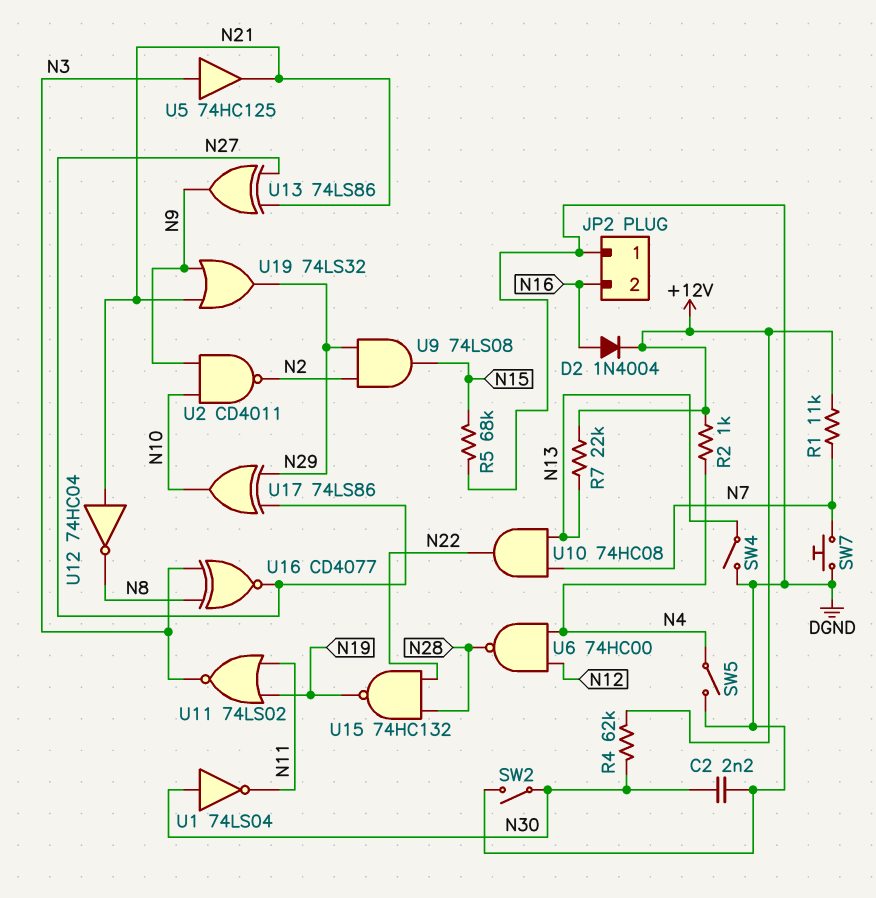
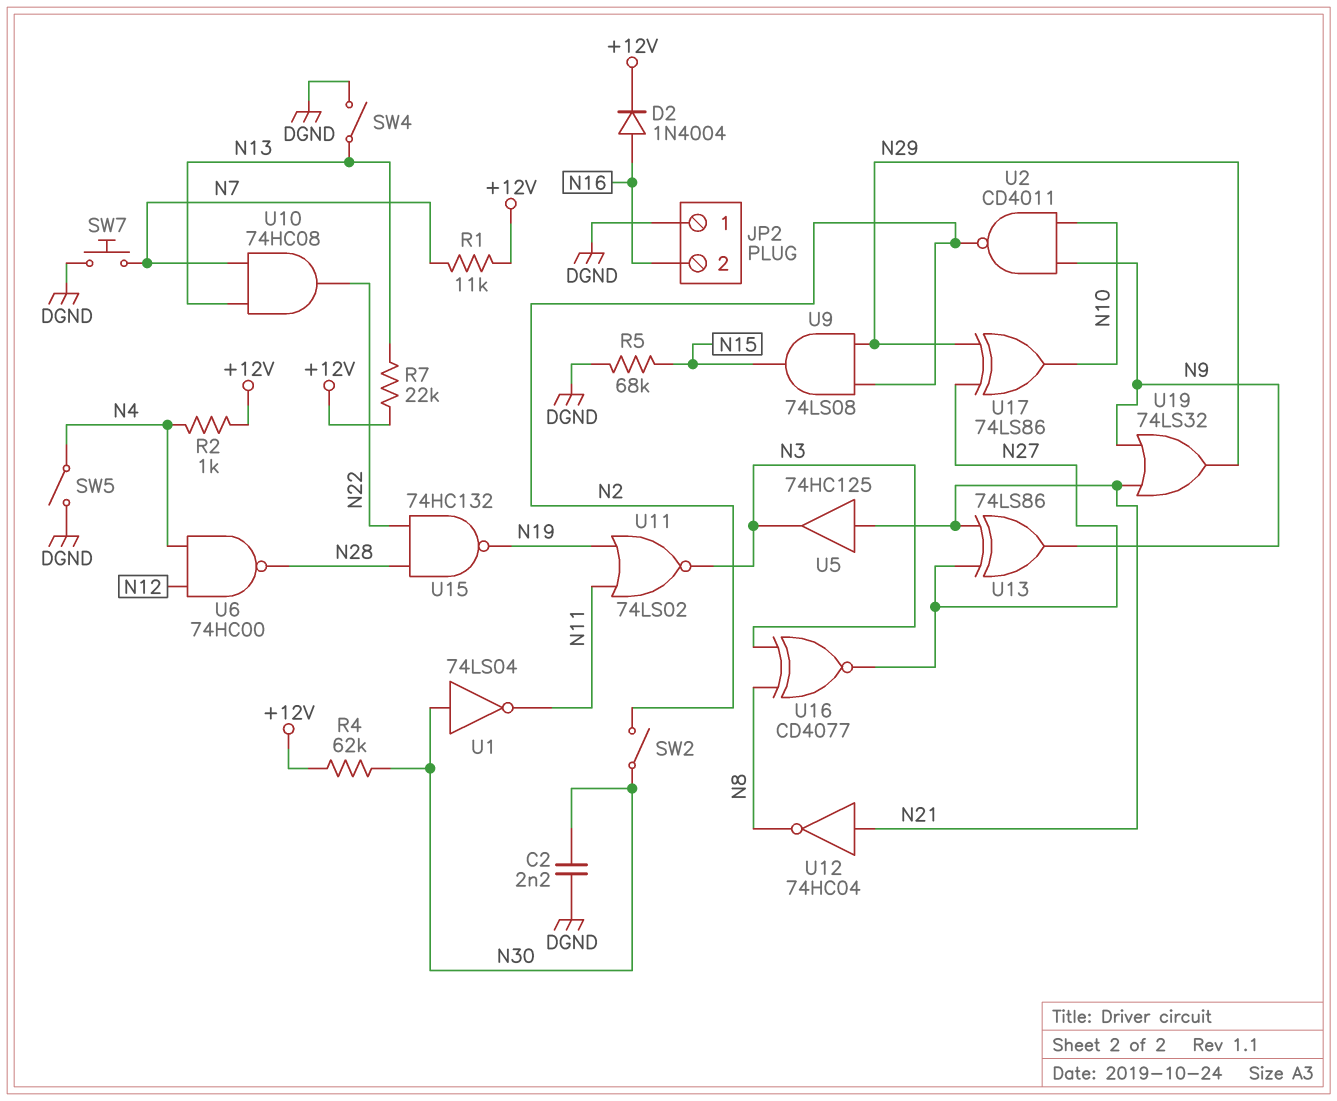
SW2: switch (DGND, N30) -> switch (N2, N30)
U5: buffer 74HC125 (in N3, out N21) -> buffer 74HC125 (in N21, out N3)

